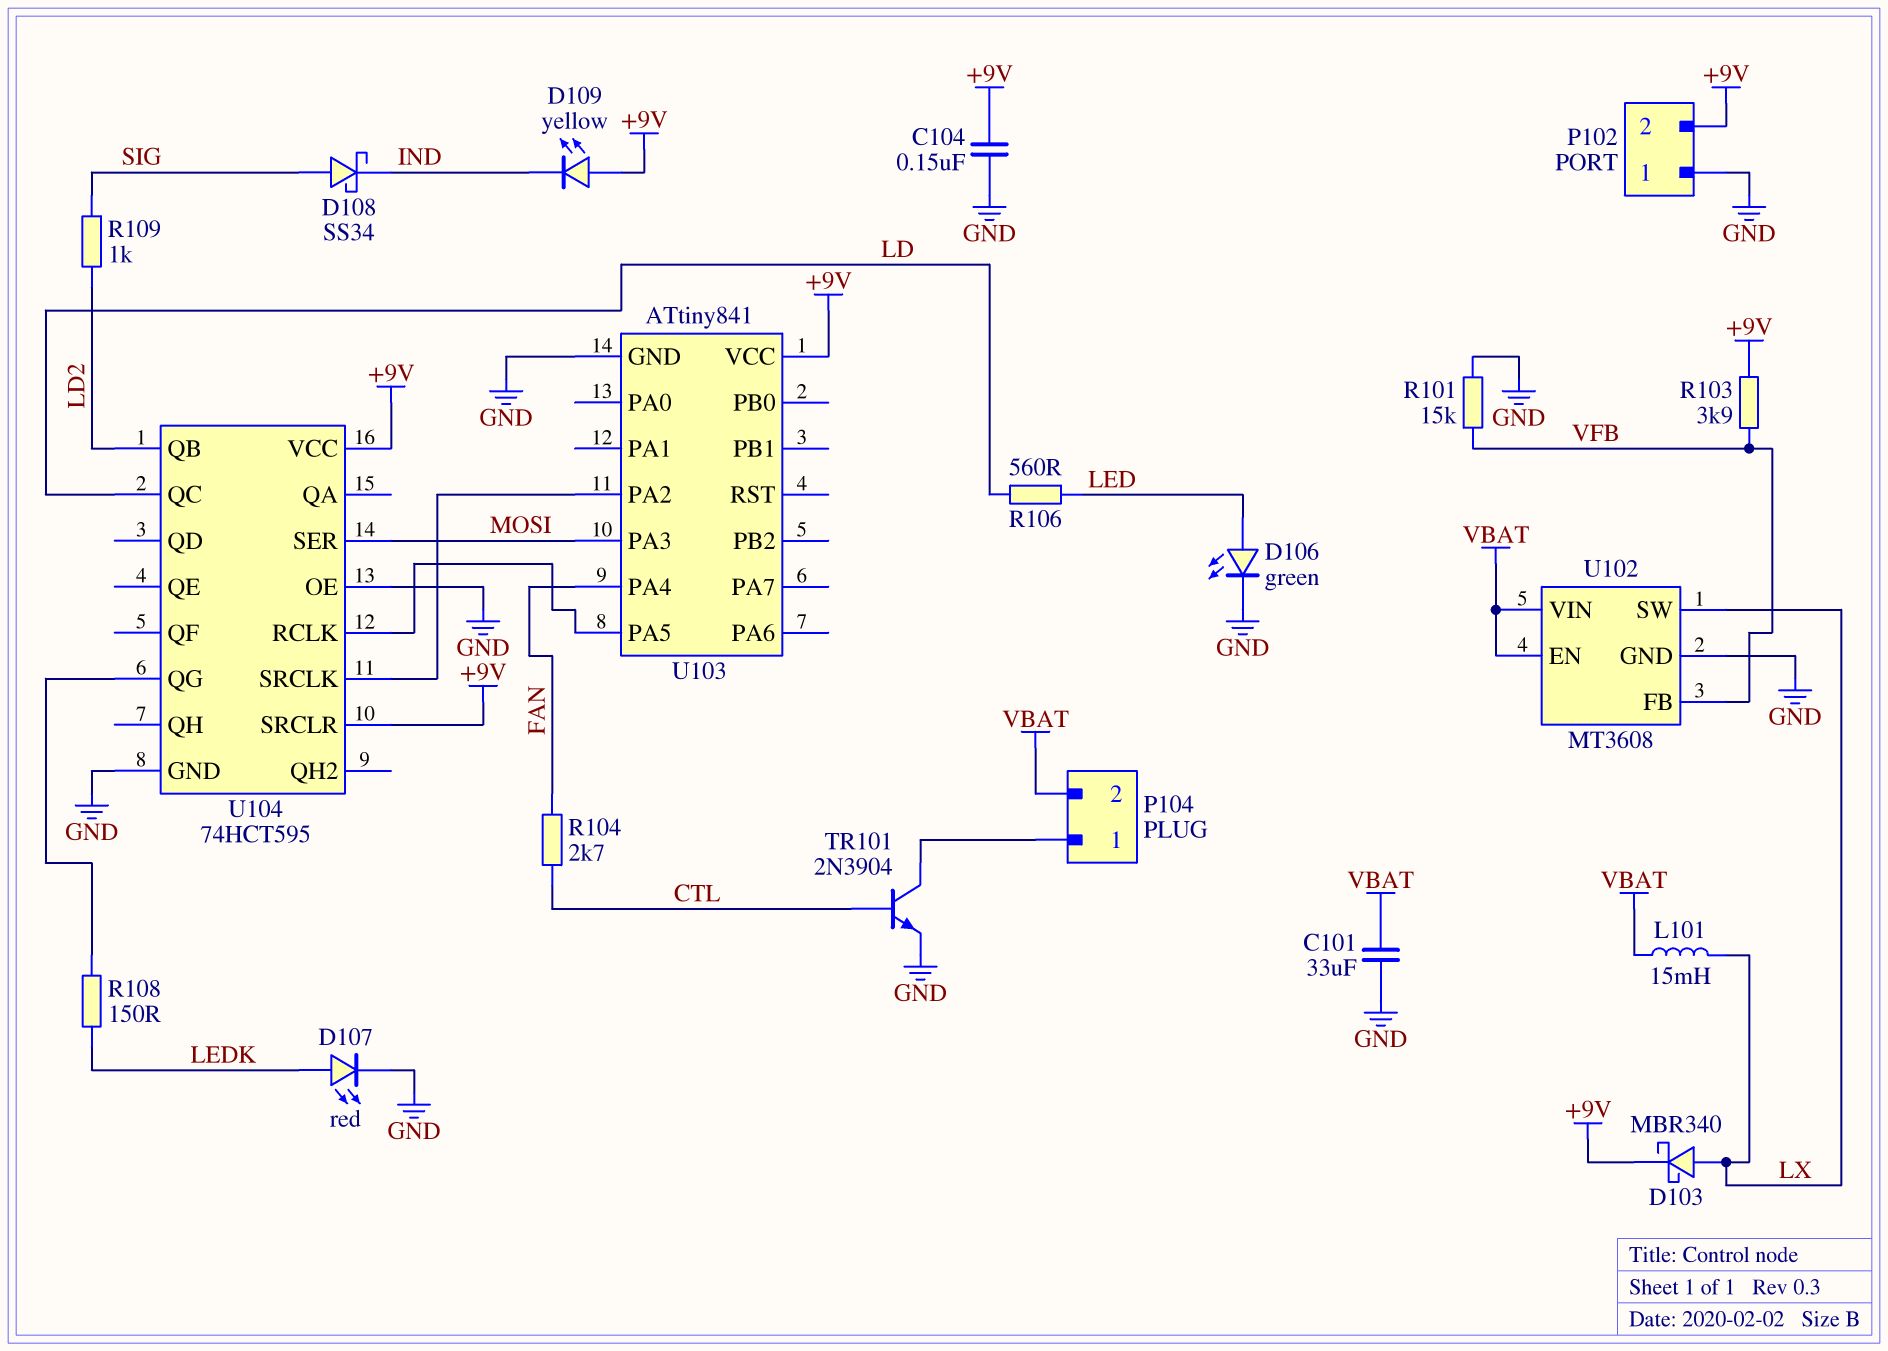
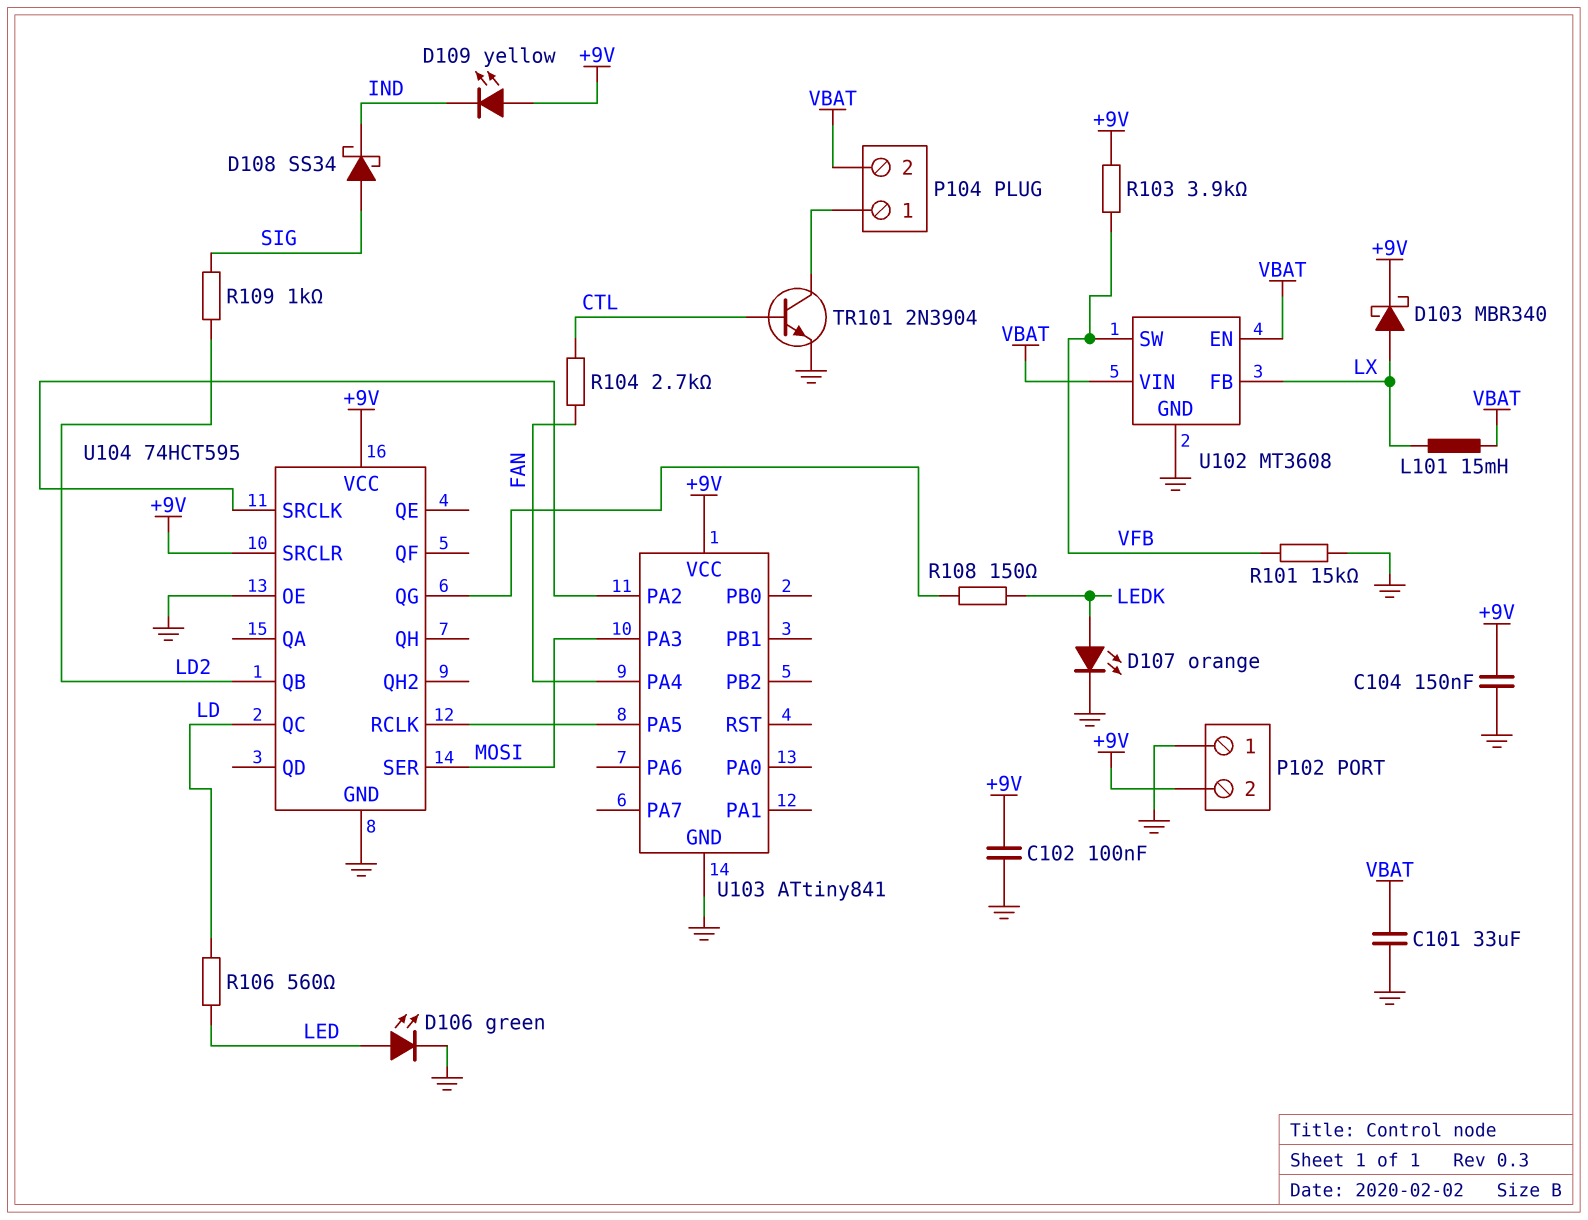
C102: none -> 100nF (+9V, GND)
D107: LED red (A LEDK, K GND) -> LED orange (A LEDK, K GND)
U102 pin FB: VFB -> LX
U102 pin SW: LX -> VFB

